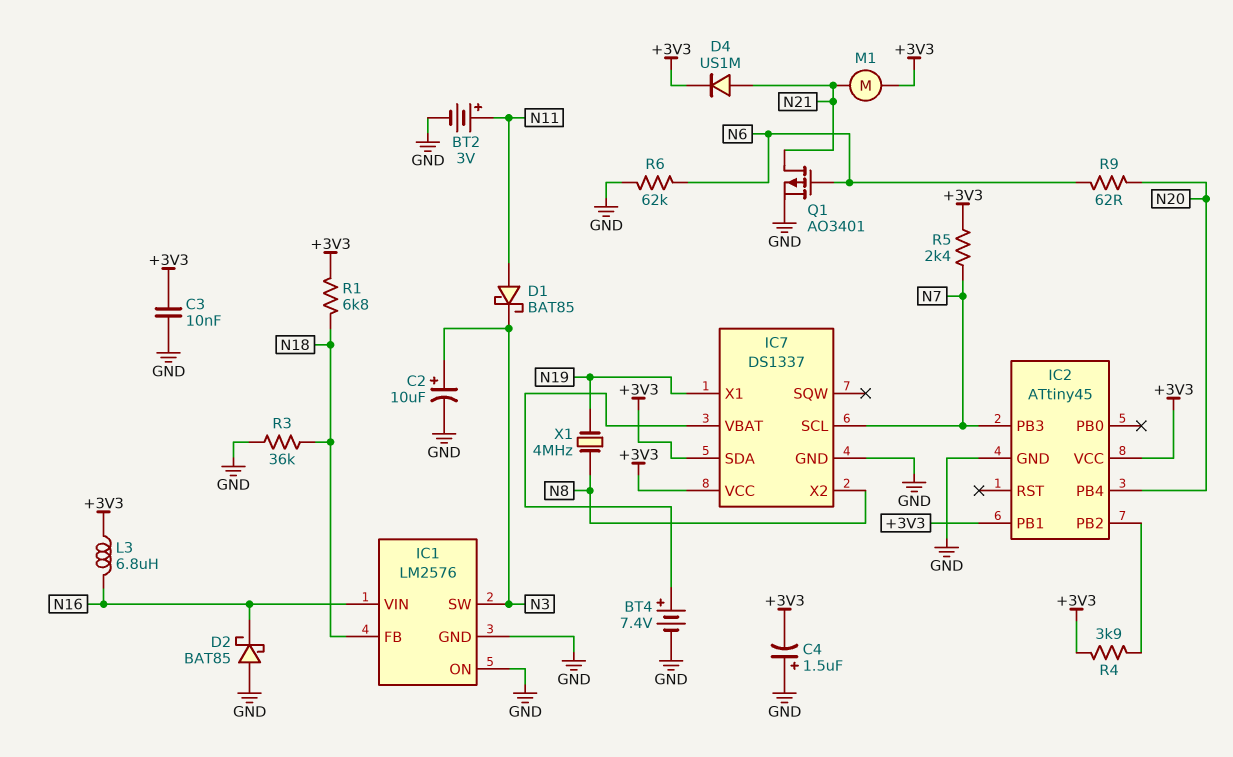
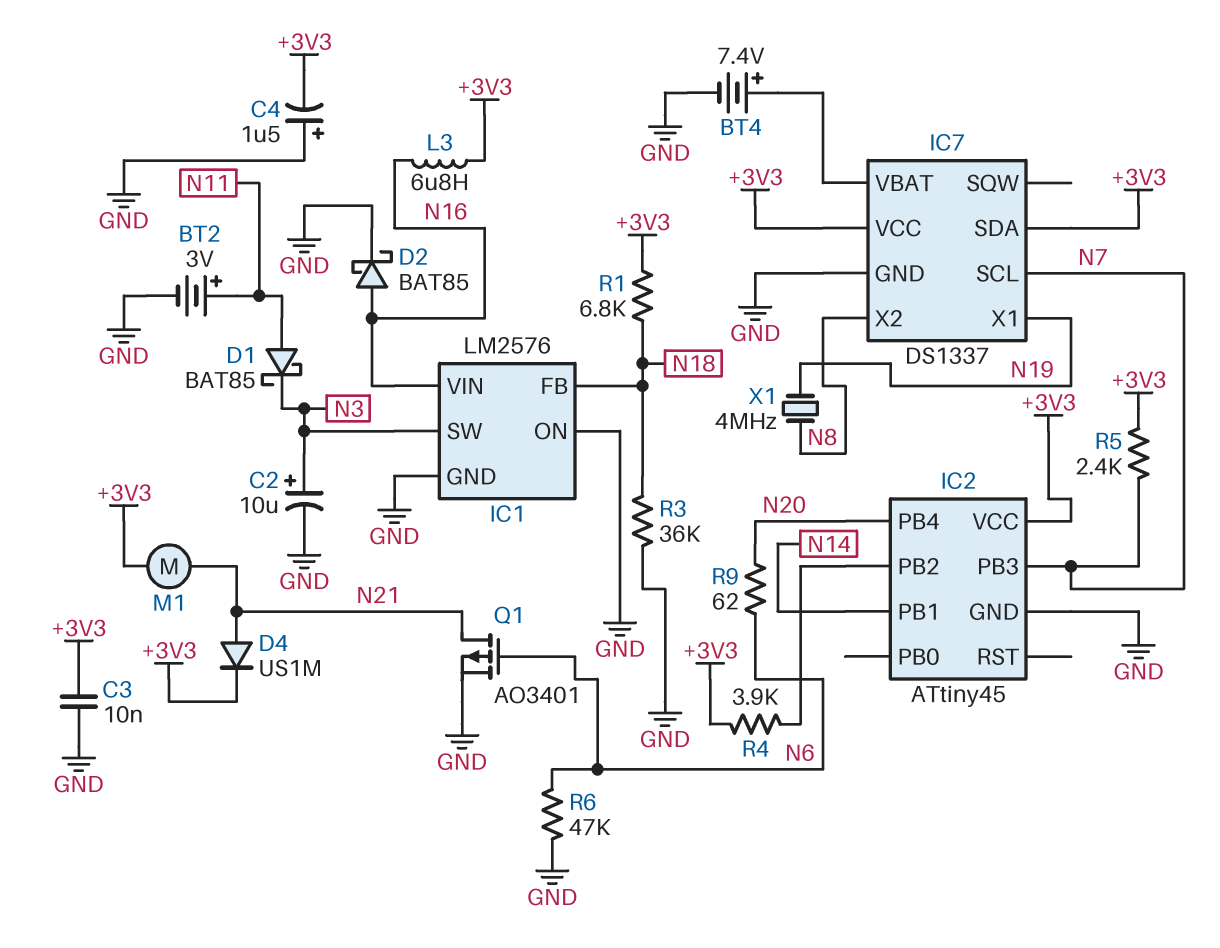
D2: schottky BAT85 (A GND, K N16) -> schottky BAT85 (A N16, K GND)
IC2 pin PB1: +3V3 -> N14
R6: 62k (GND, N6) -> 47k (GND, N6)

